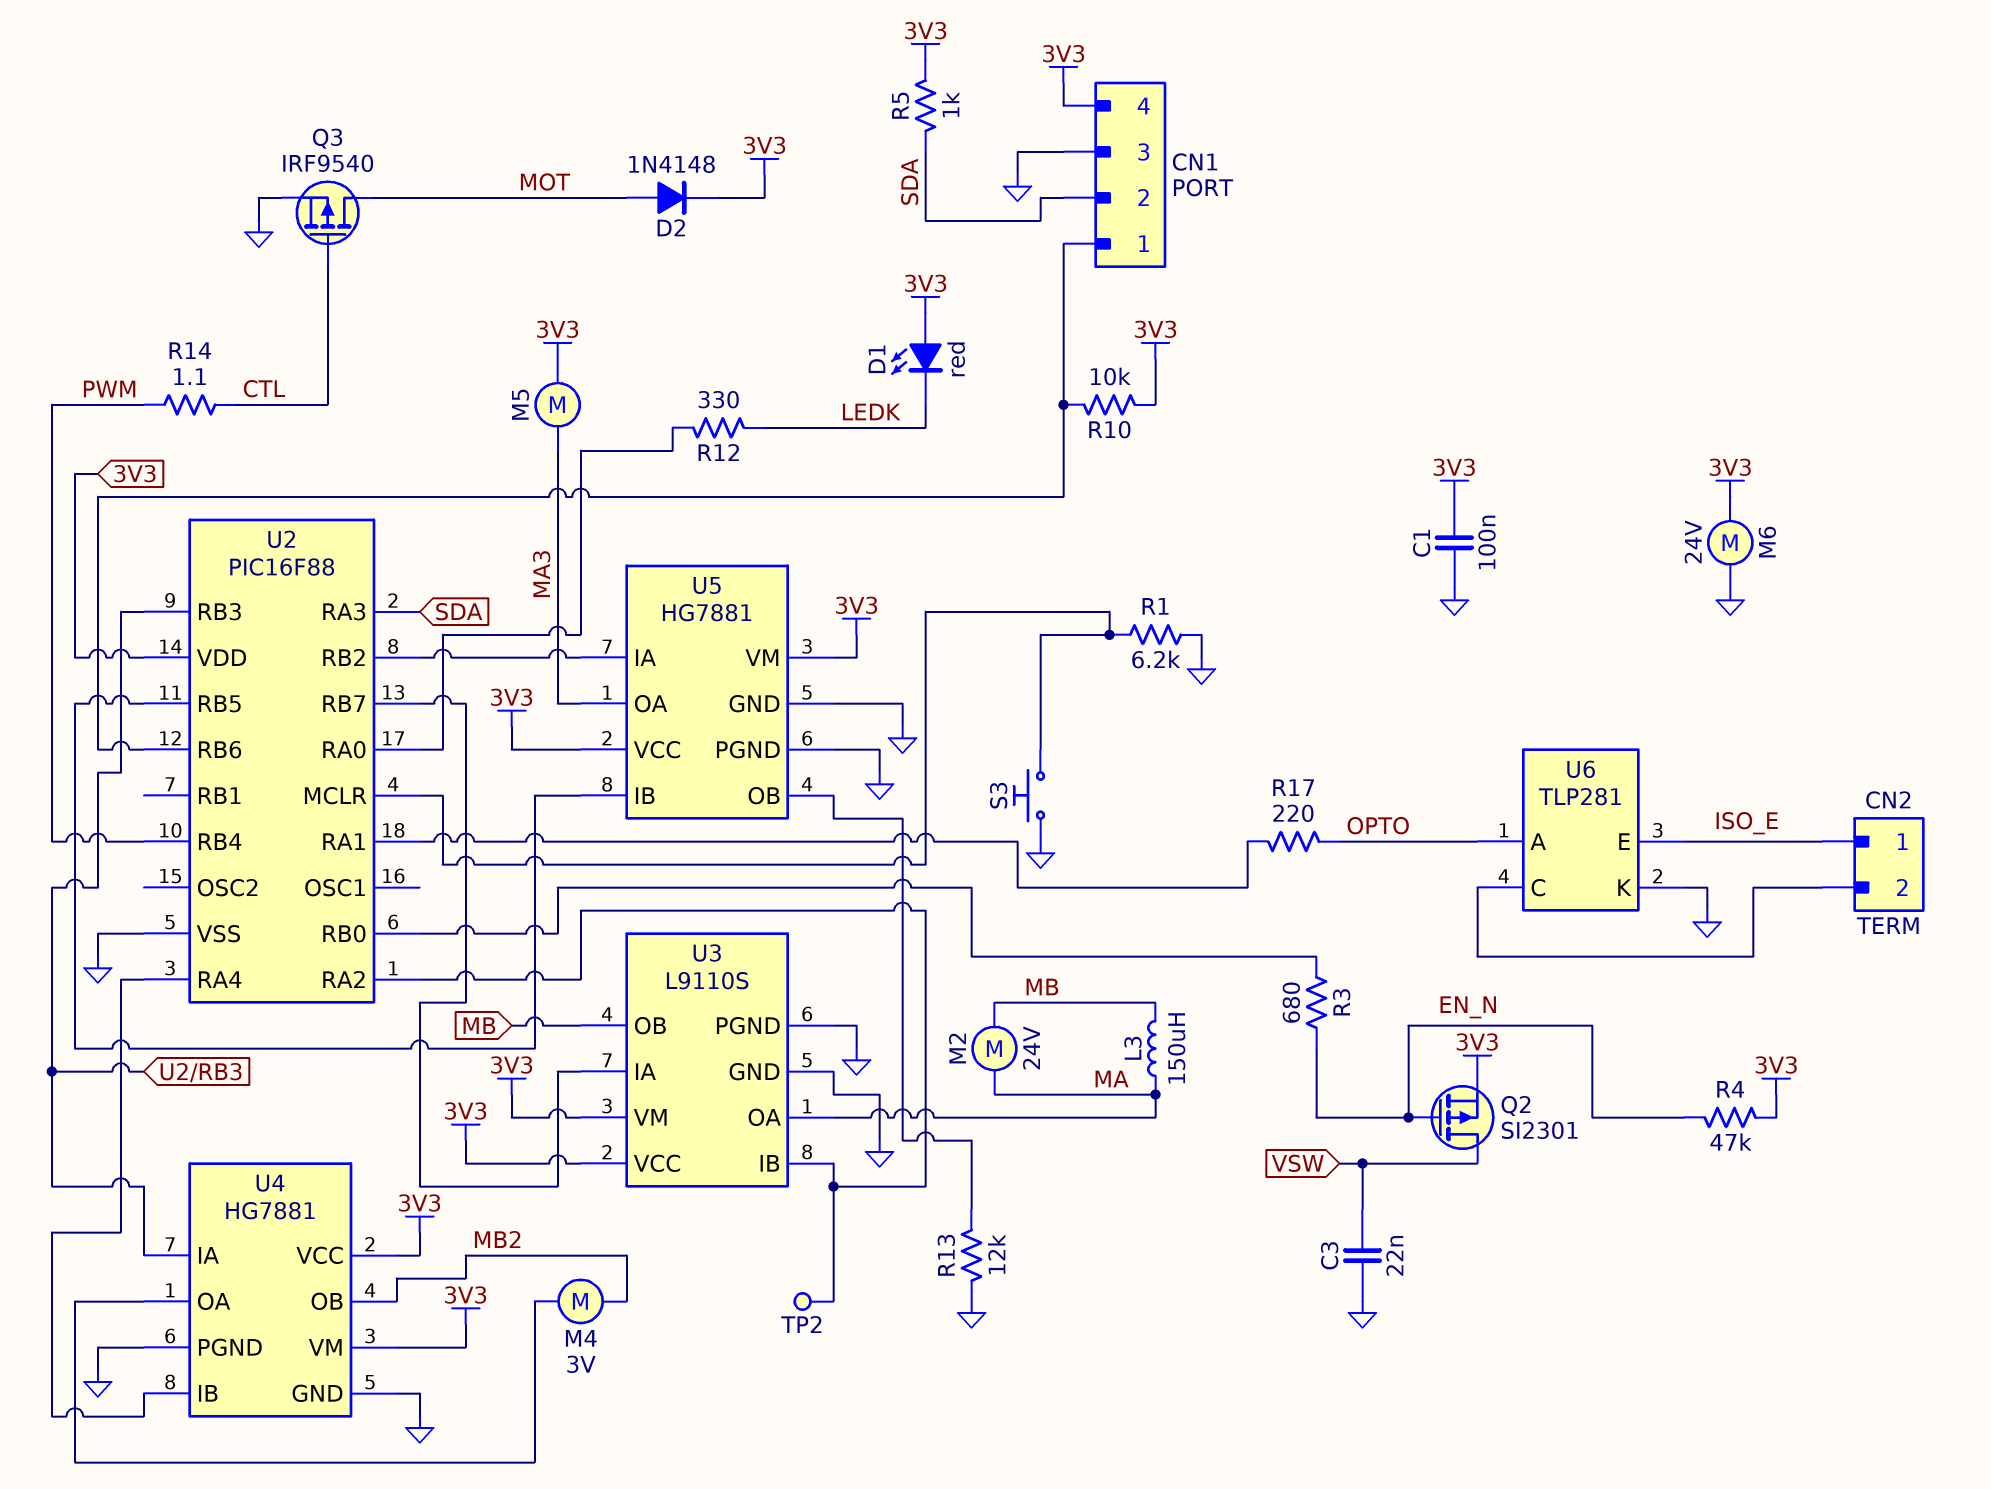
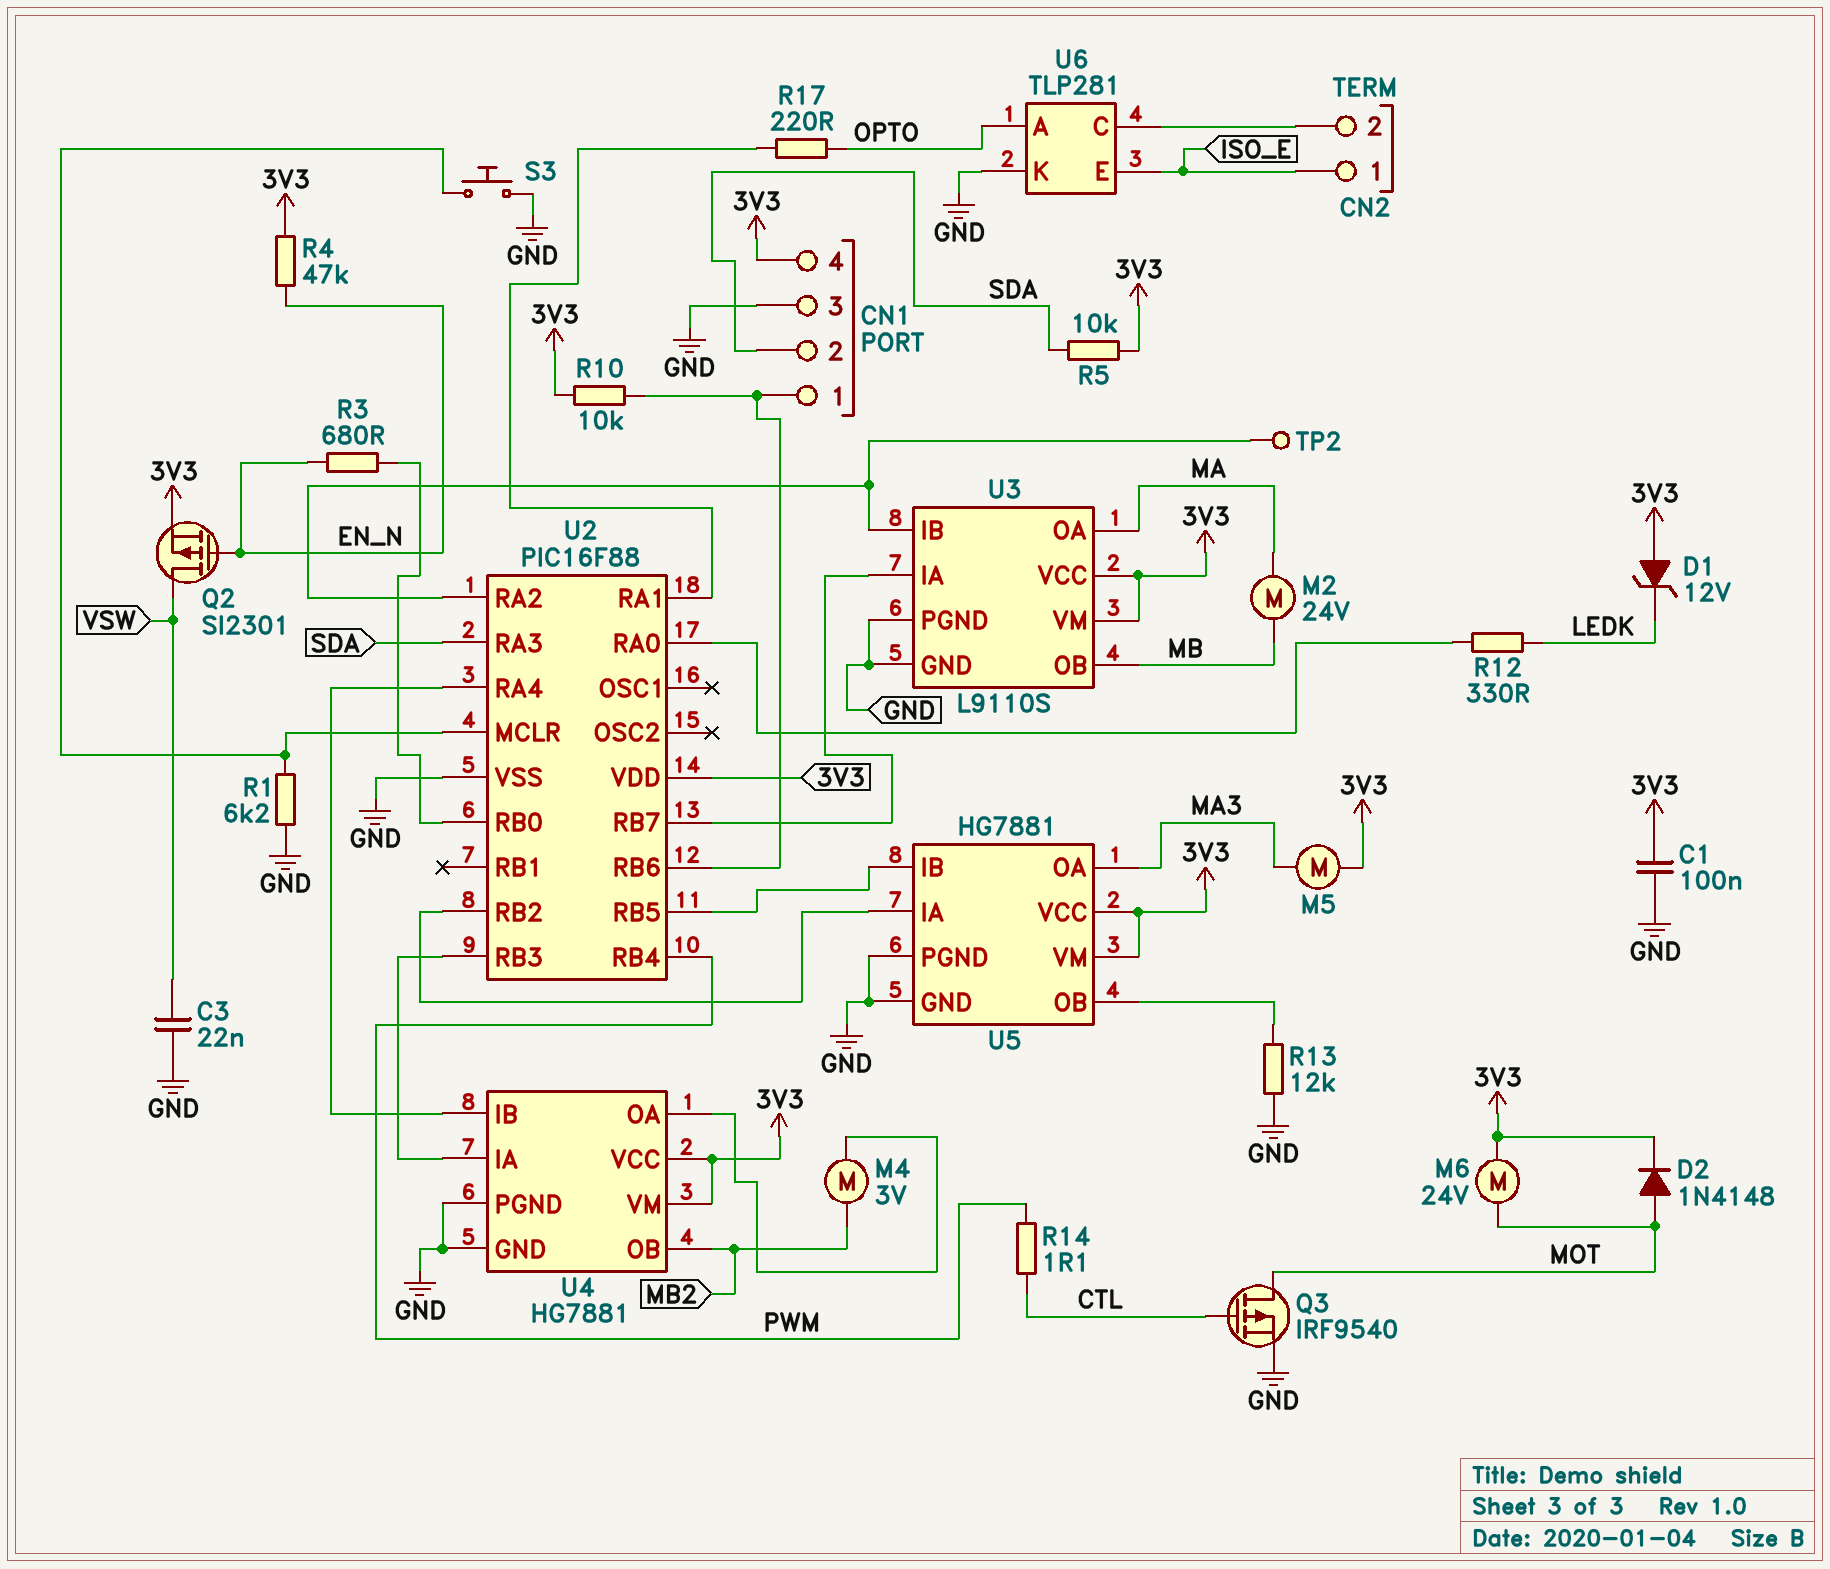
D1: LED red (A 3V3, K LEDK) -> zener 12V (A 3V3, K LEDK)
L3: 150uH (MA, MB) -> none
M6: motor 24V (3V3, GND) -> motor 24V (3V3, MOT)
R5: 1k (3V3, SDA) -> 10k (3V3, SDA)

